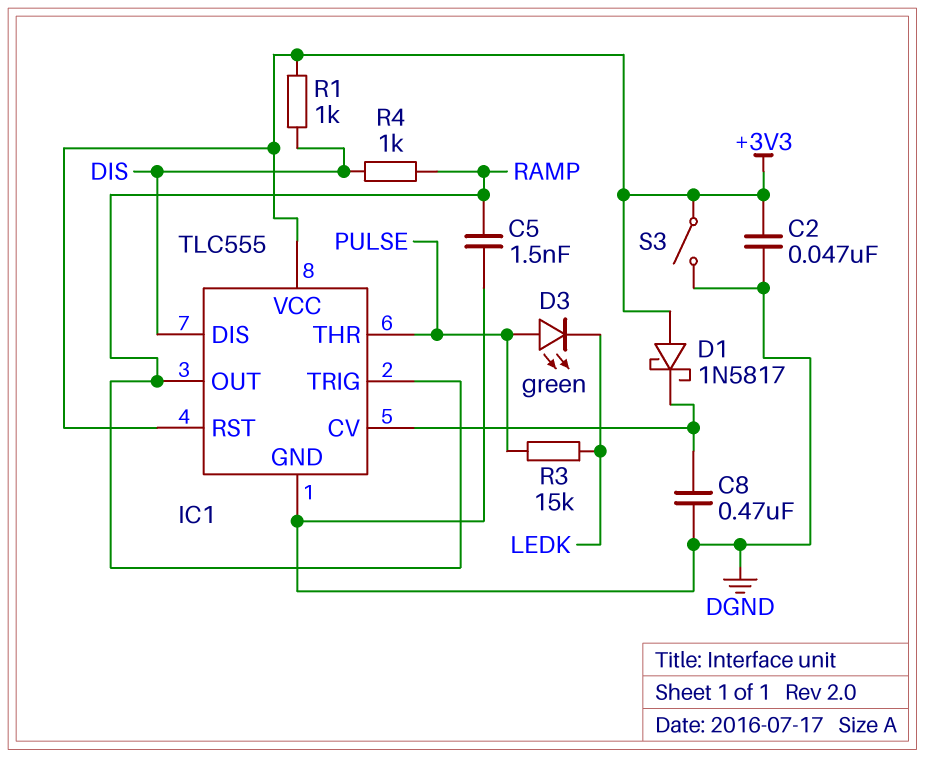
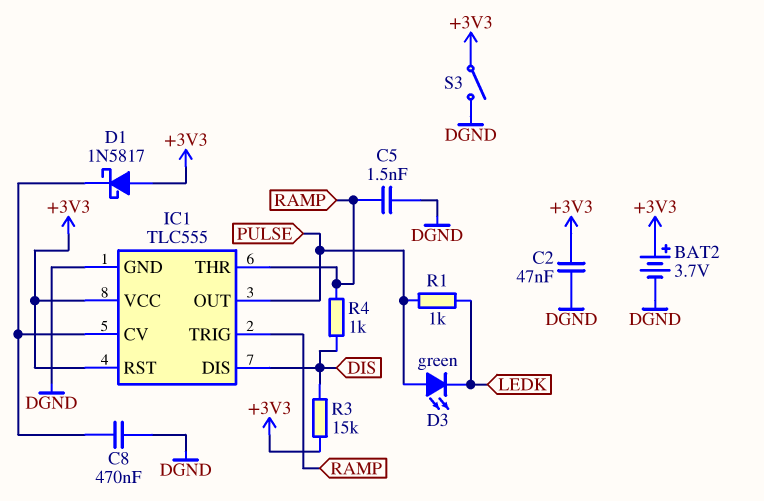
BAT2: none -> 3.7V (plus +3V3, minus DGND)
IC1 pin OUT: RAMP -> PULSE
IC1 pin THR: PULSE -> RAMP
R1: 1k (+3V3, DIS) -> 1k (LEDK, PULSE)
R3: 15k (LEDK, PULSE) -> 15k (+3V3, DIS)

